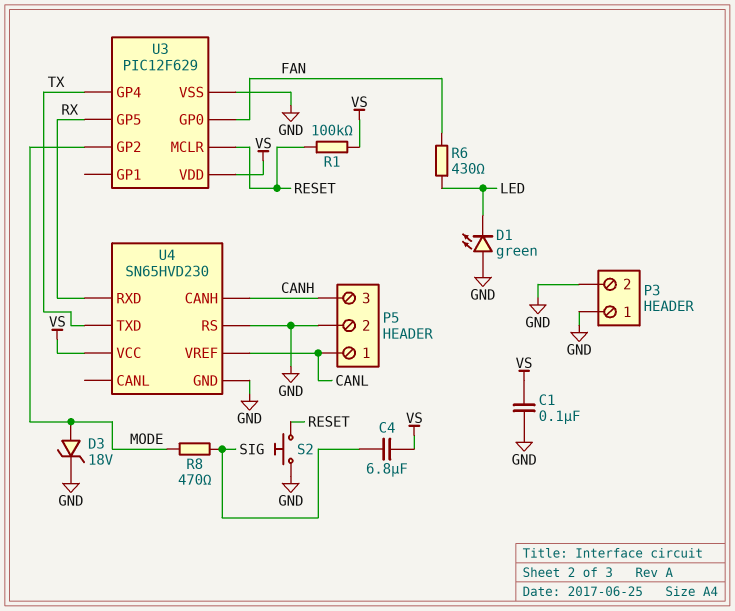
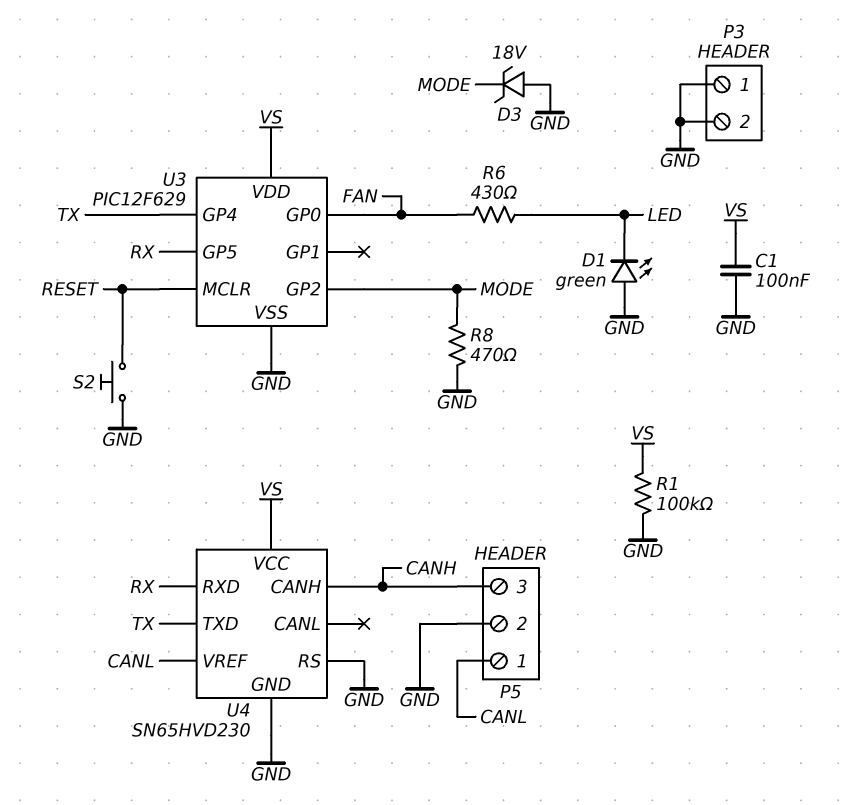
C4: 6.8uF (SIG, VS) -> none
D3: zener 18V (A MODE, K GND) -> zener 18V (A GND, K MODE)
R1: 100k (RESET, VS) -> 100k (GND, VS)
R8: 470 (MODE, SIG) -> 470 (GND, MODE)

